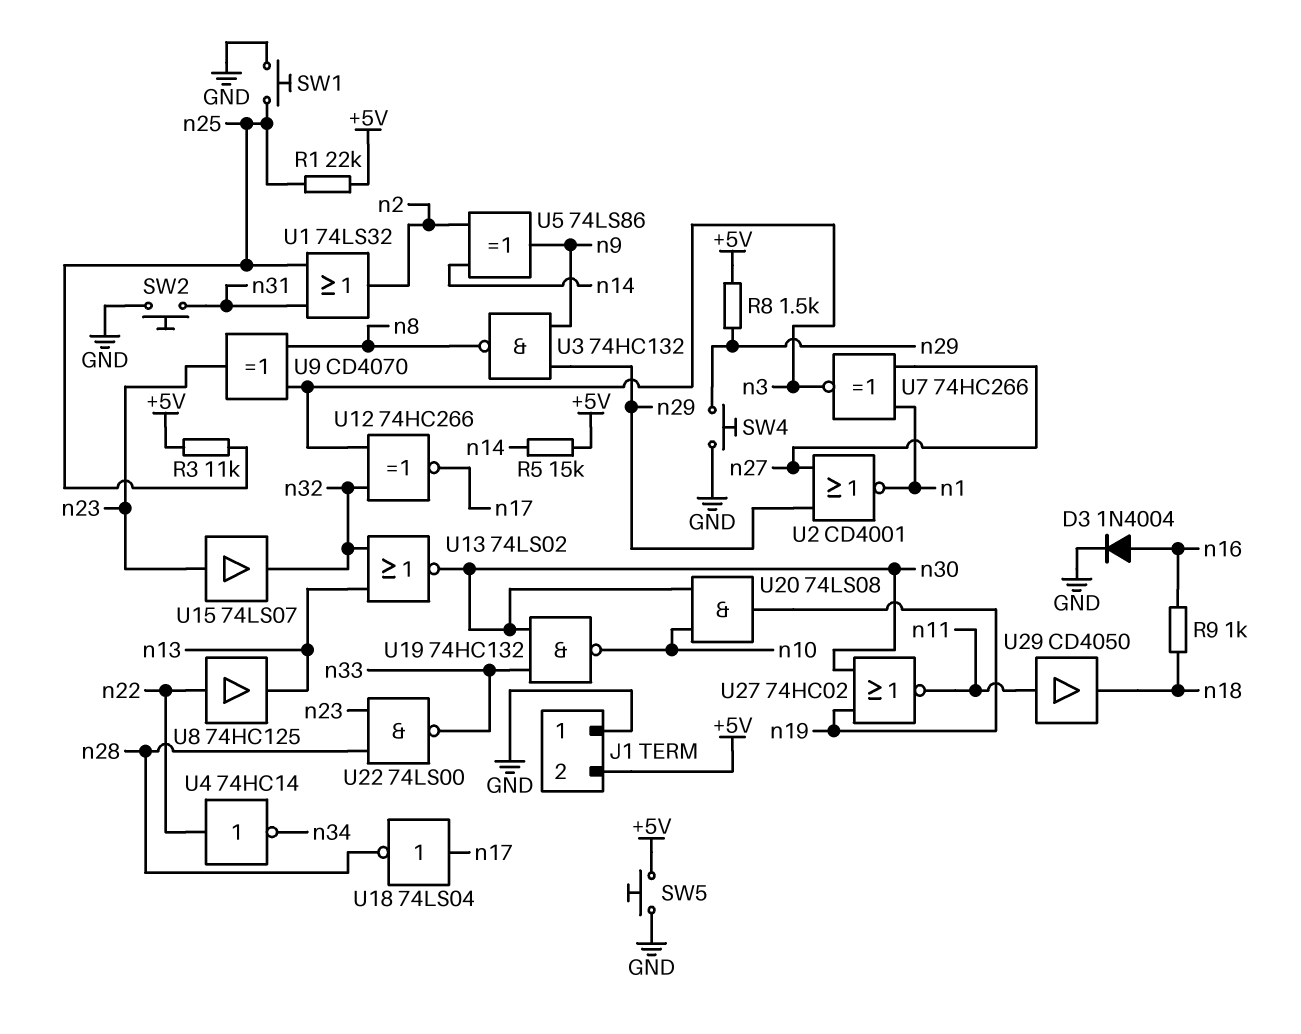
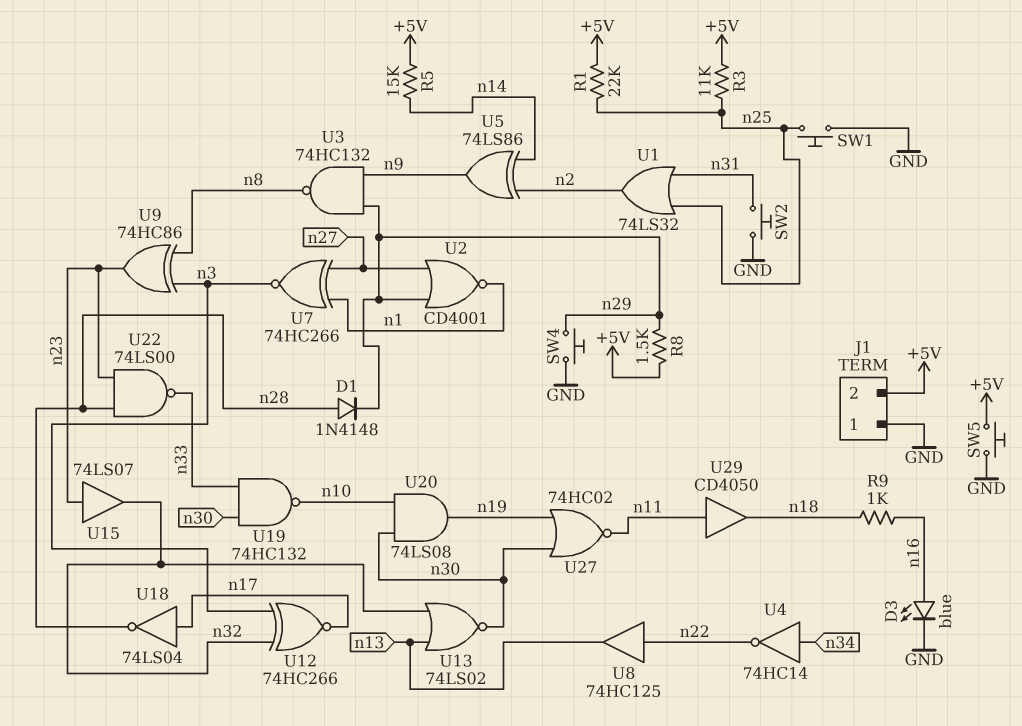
D1: none -> diode 1N4148 (A n28, K n29)
D3: diode 1N4004 (A n16, K GND) -> LED blue (A n16, K GND)
U4: NOT 74HC14 (in n22, out n34) -> NOT 74HC14 (in n34, out n22)
U9: XOR CD4070 (in n3, in n8, out n23) -> XOR 74HC86 (in n3, in n8, out n23)

